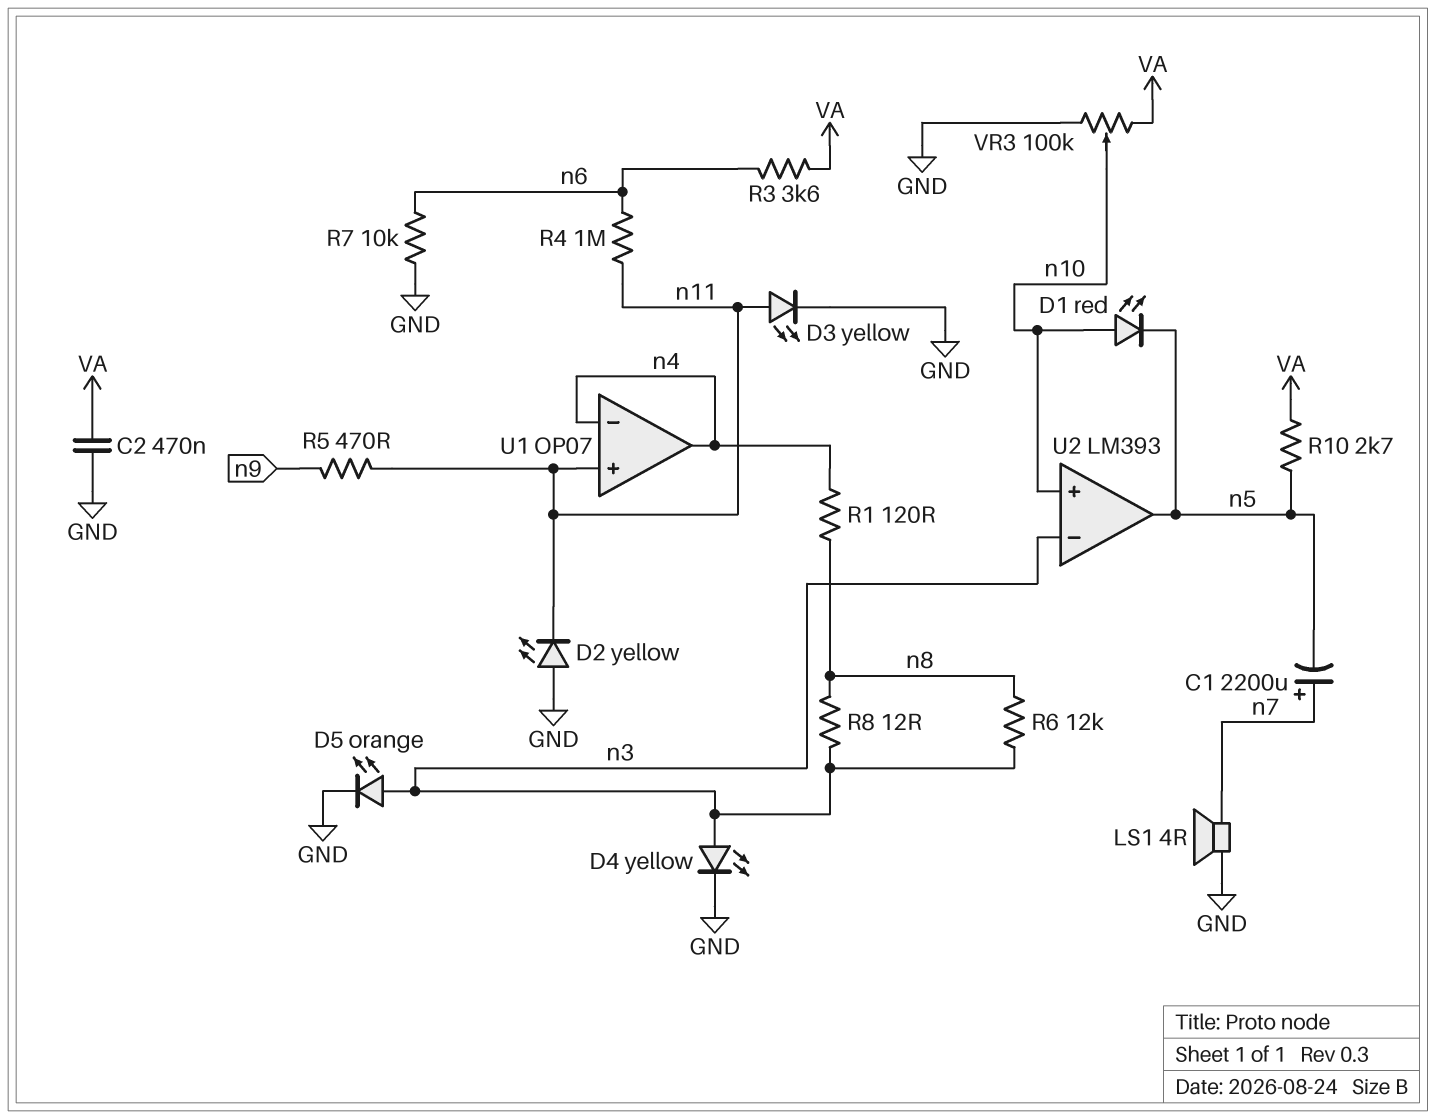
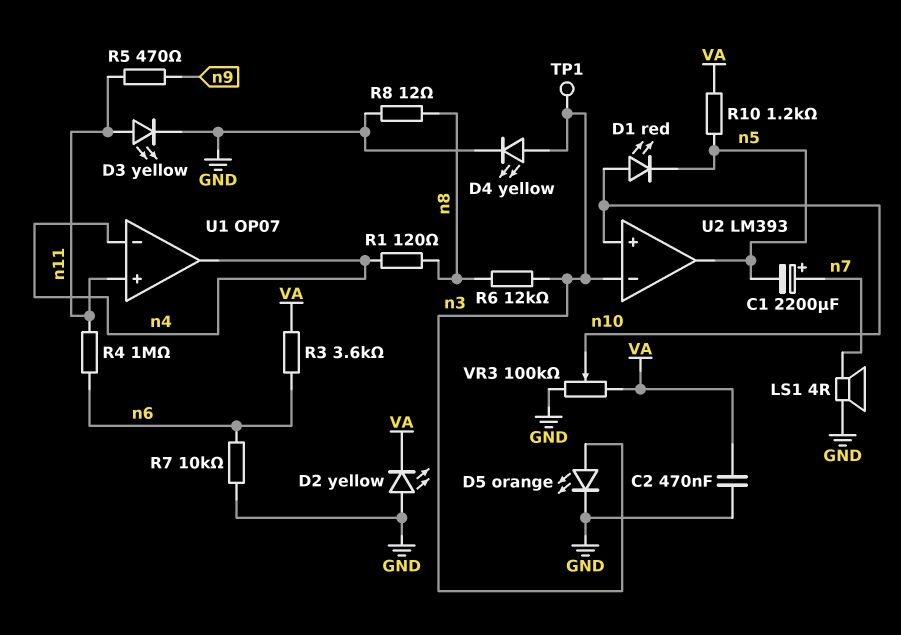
D2: LED yellow (A GND, K n11) -> LED yellow (A GND, K VA)
R8: 12 (n3, n8) -> 12 (GND, n8)
R10: 2.7k (VA, n5) -> 1.2k (VA, n5)
TP1: none -> test point (n3)

